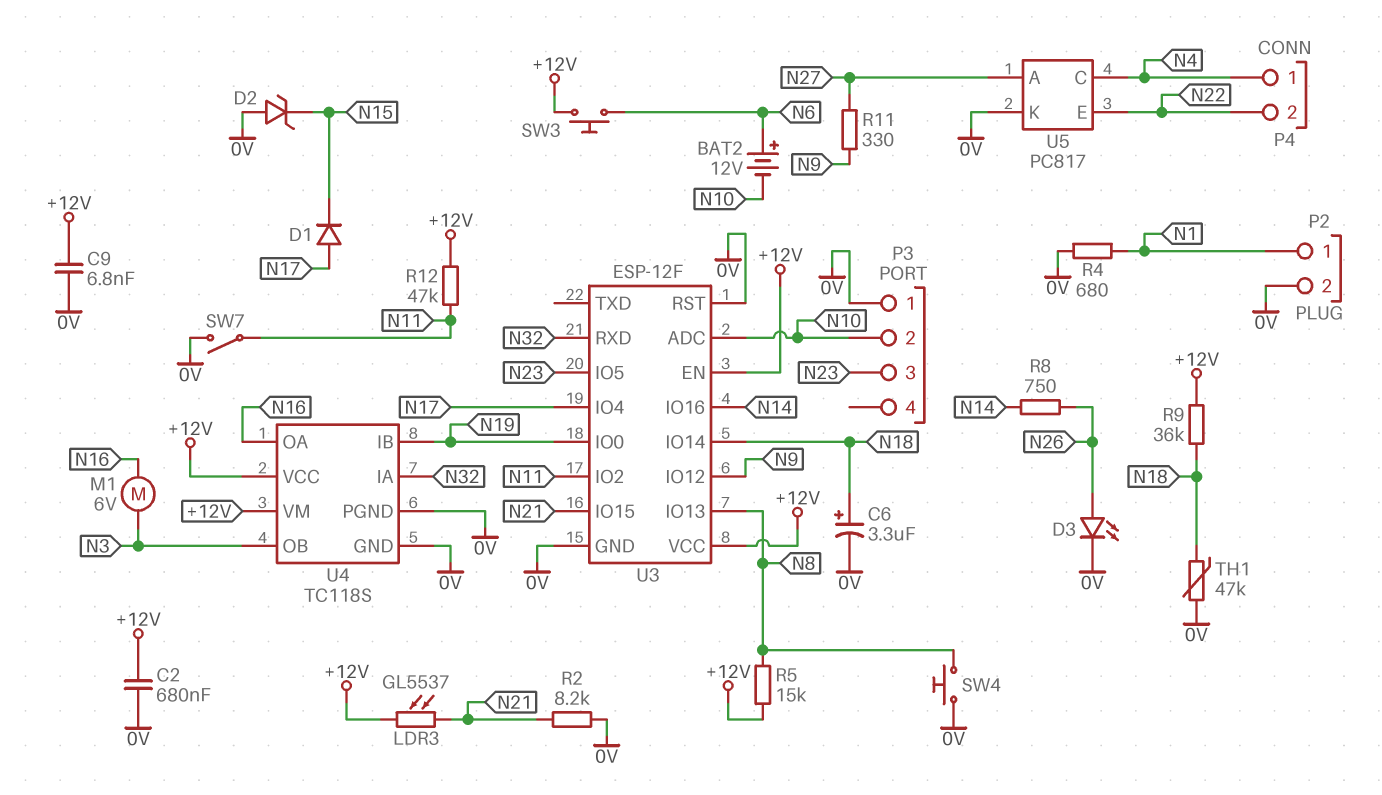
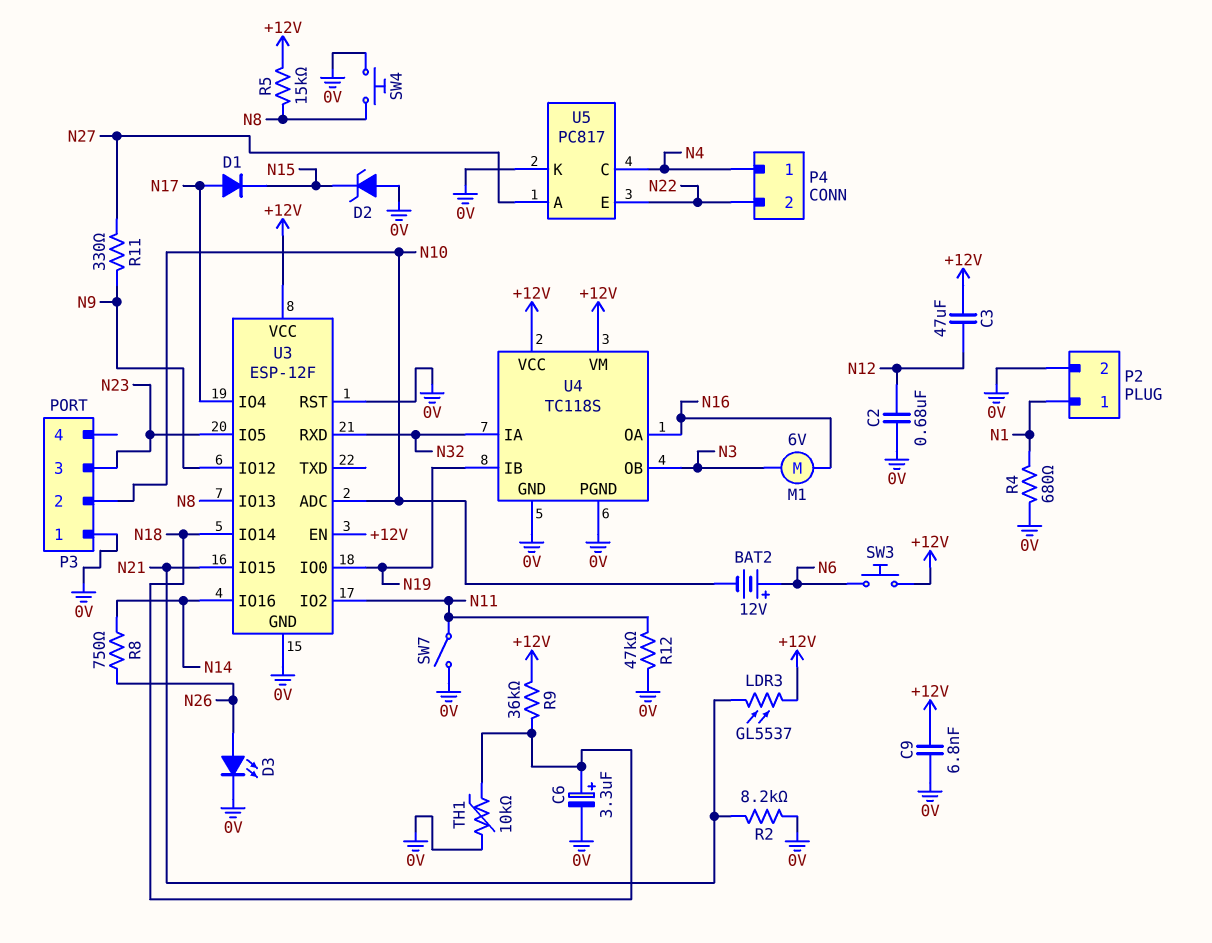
C2: 680nF (+12V, 0V) -> 680nF (0V, N12)
C3: none -> 47uF (+12V, N12)
R12: 47k (+12V, N11) -> 47k (0V, N11)
TH1: 47k (0V, N18) -> 10k (0V, N18)

